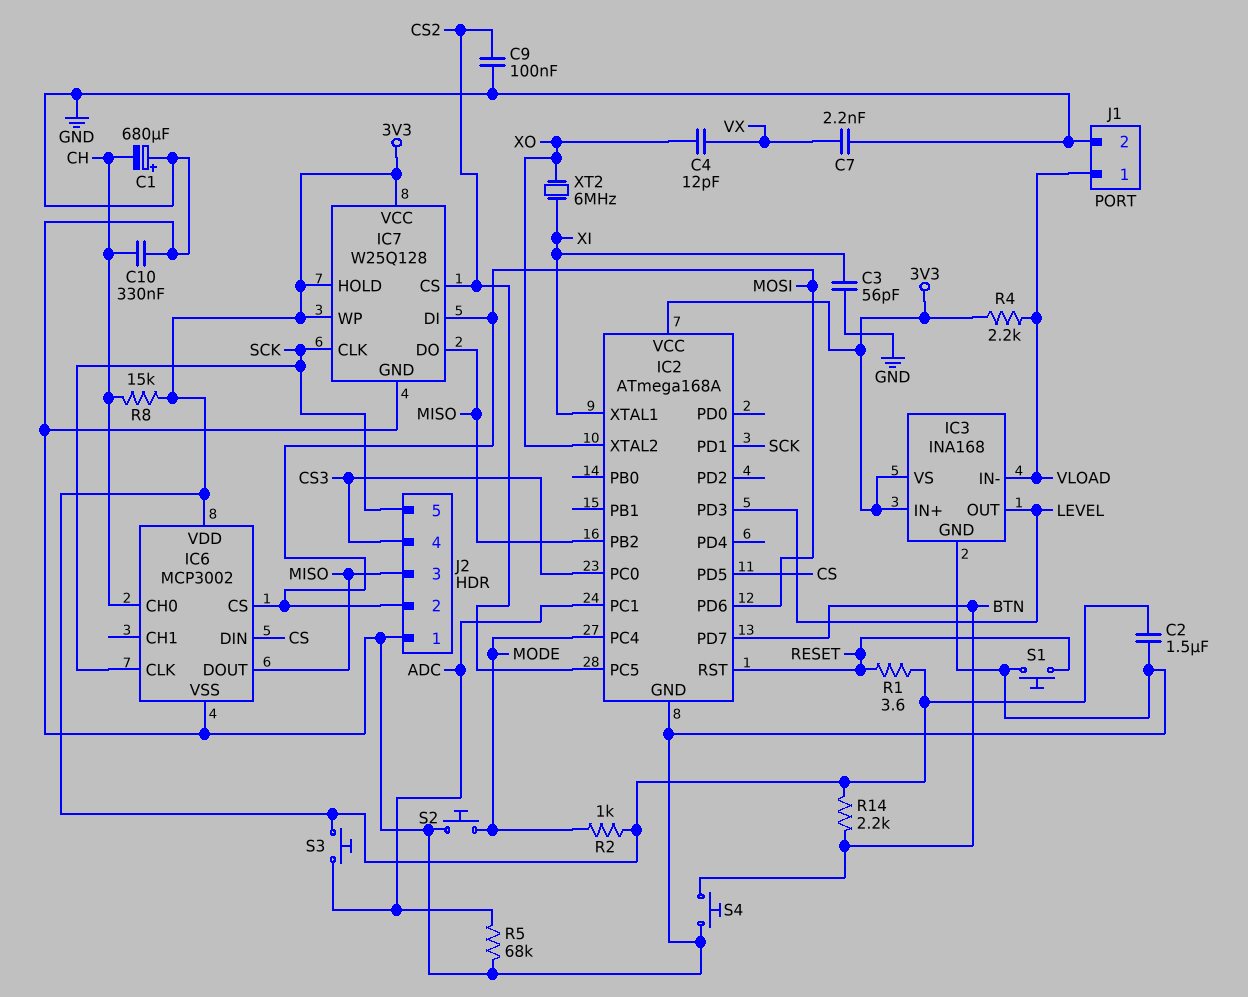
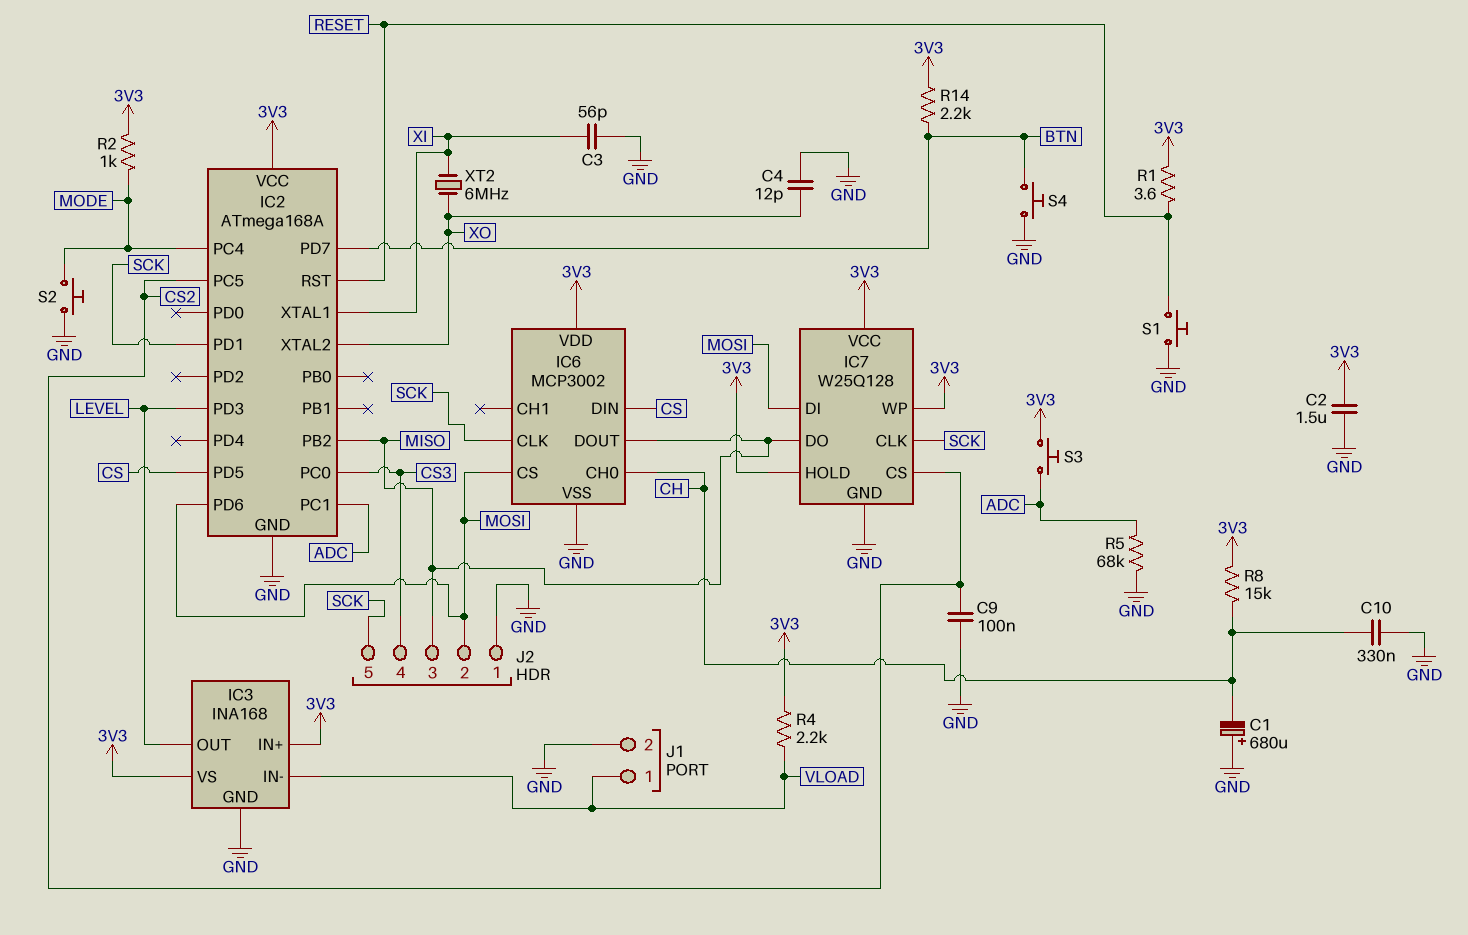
C4: 12pF (VX, XO) -> 12pF (GND, XO)
C7: 2.2nF (GND, VX) -> none

